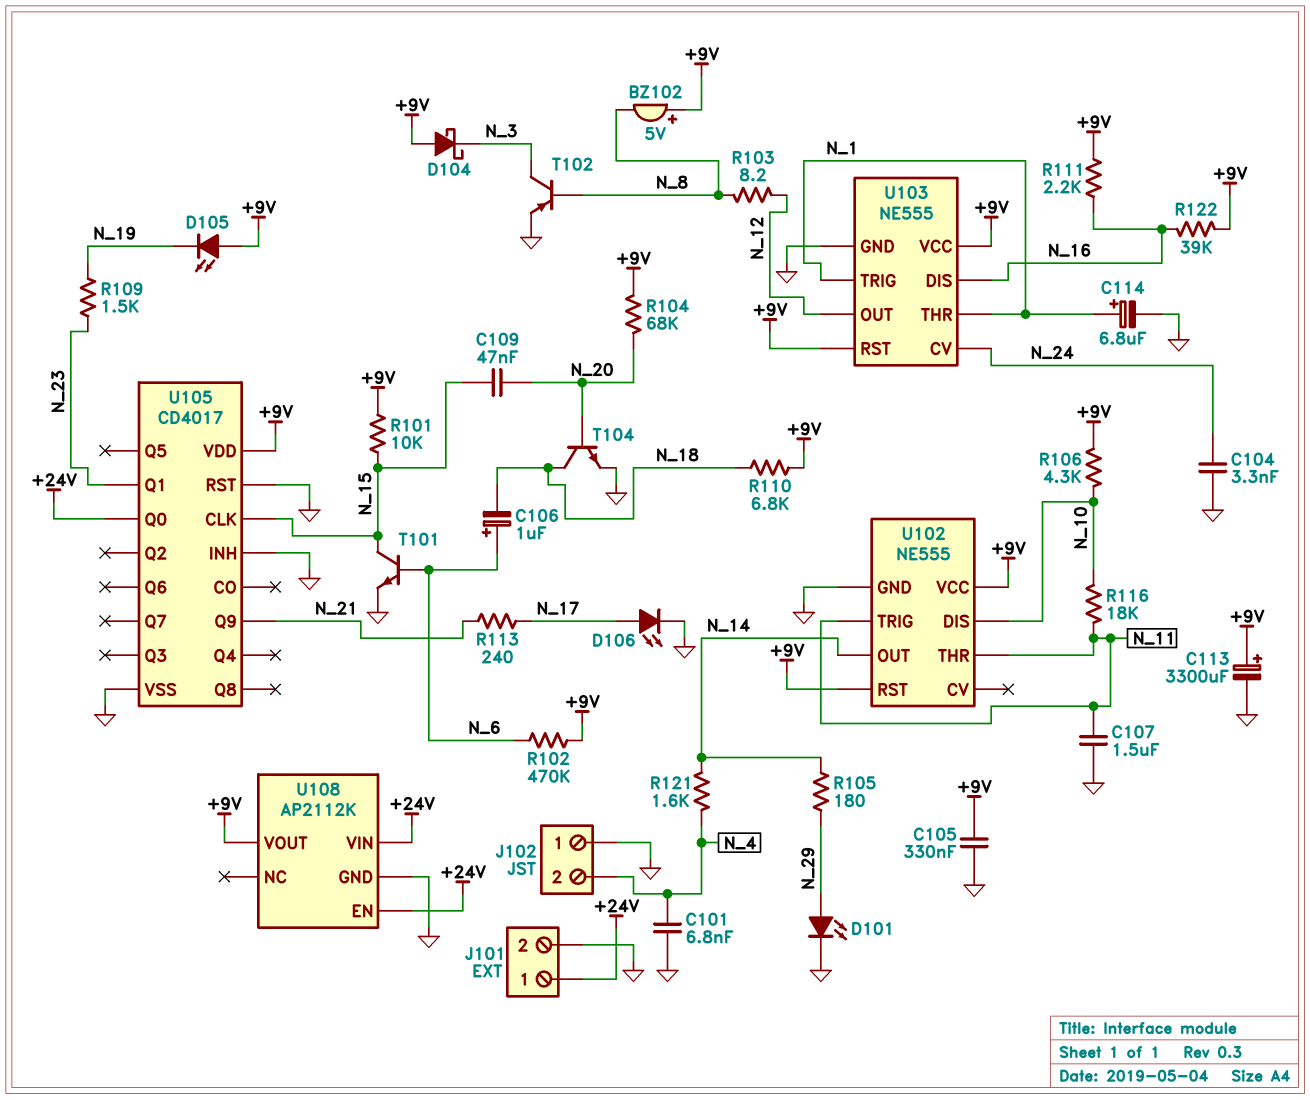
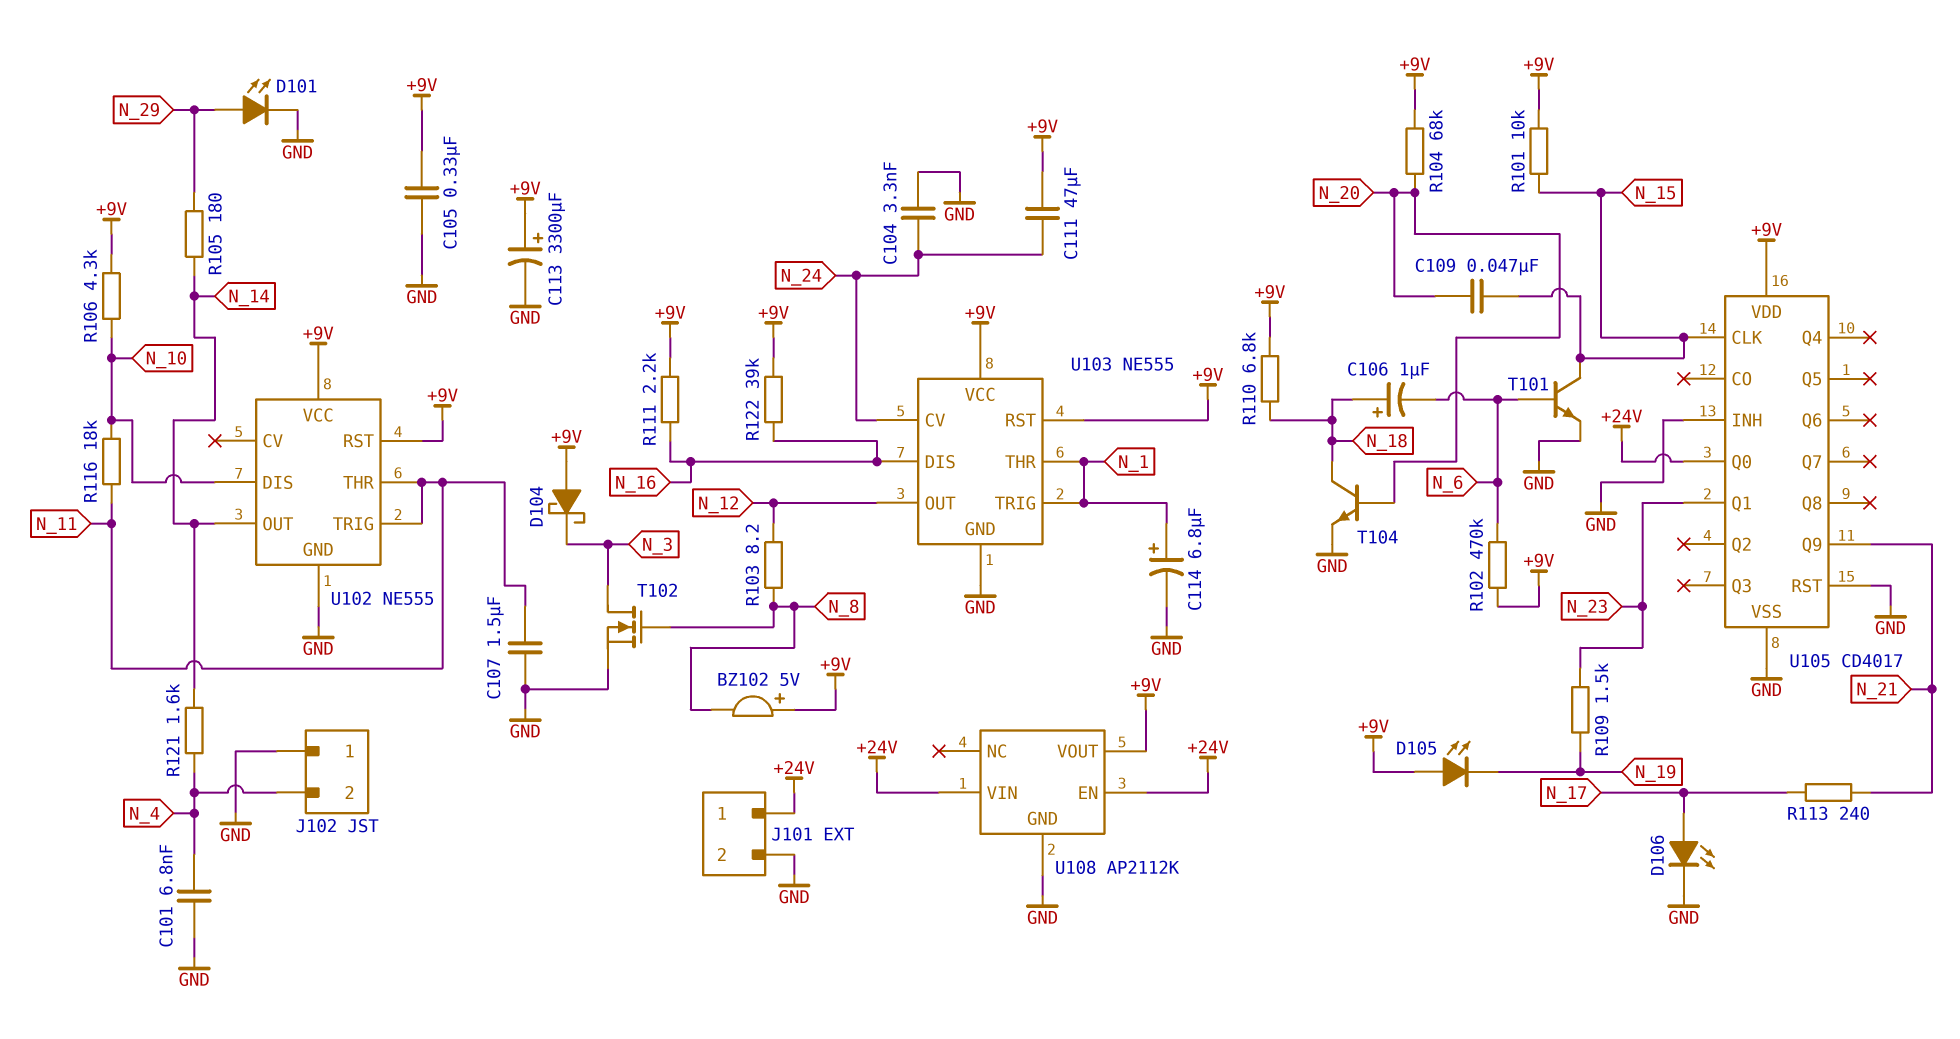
C106: 1uF (plus N_6, minus N_18) -> 1uF (plus N_18, minus N_6)
C111: none -> 47uF (+9V, N_24)
T102: PNP (B N_8, C N_3, E GND) -> NMOS (G N_8, D N_3, S GND)

